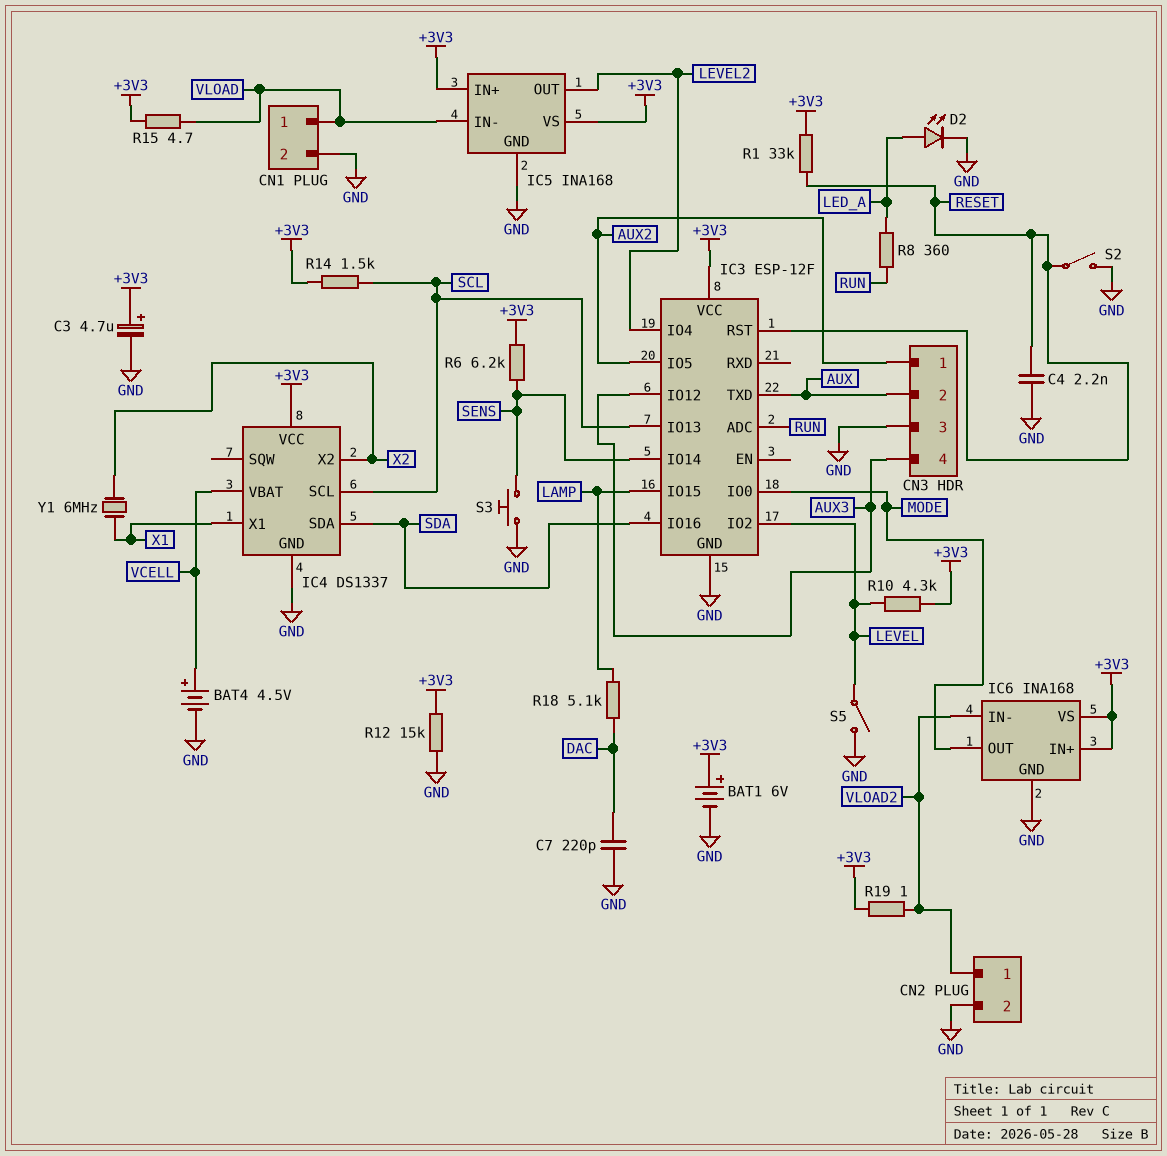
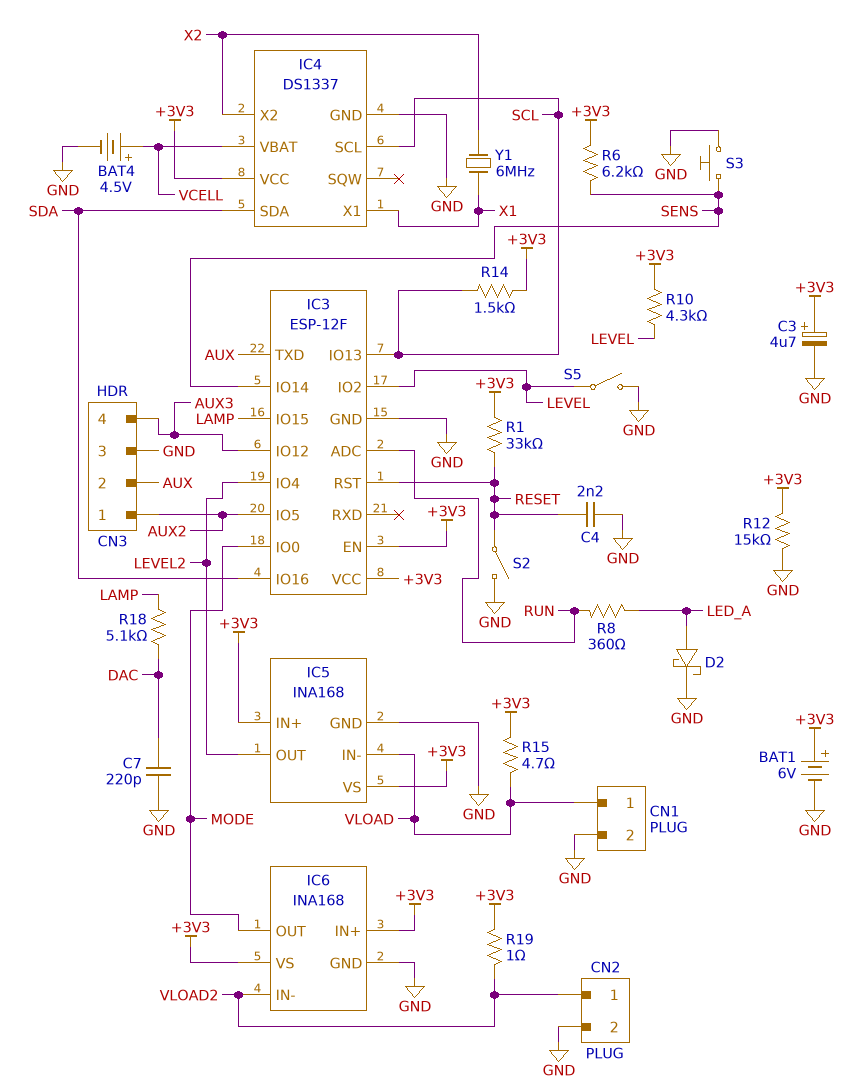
D2: LED (A LED_A, K GND) -> schottky (A LED_A, K GND)
IC3 pin EN: none -> +3V3

